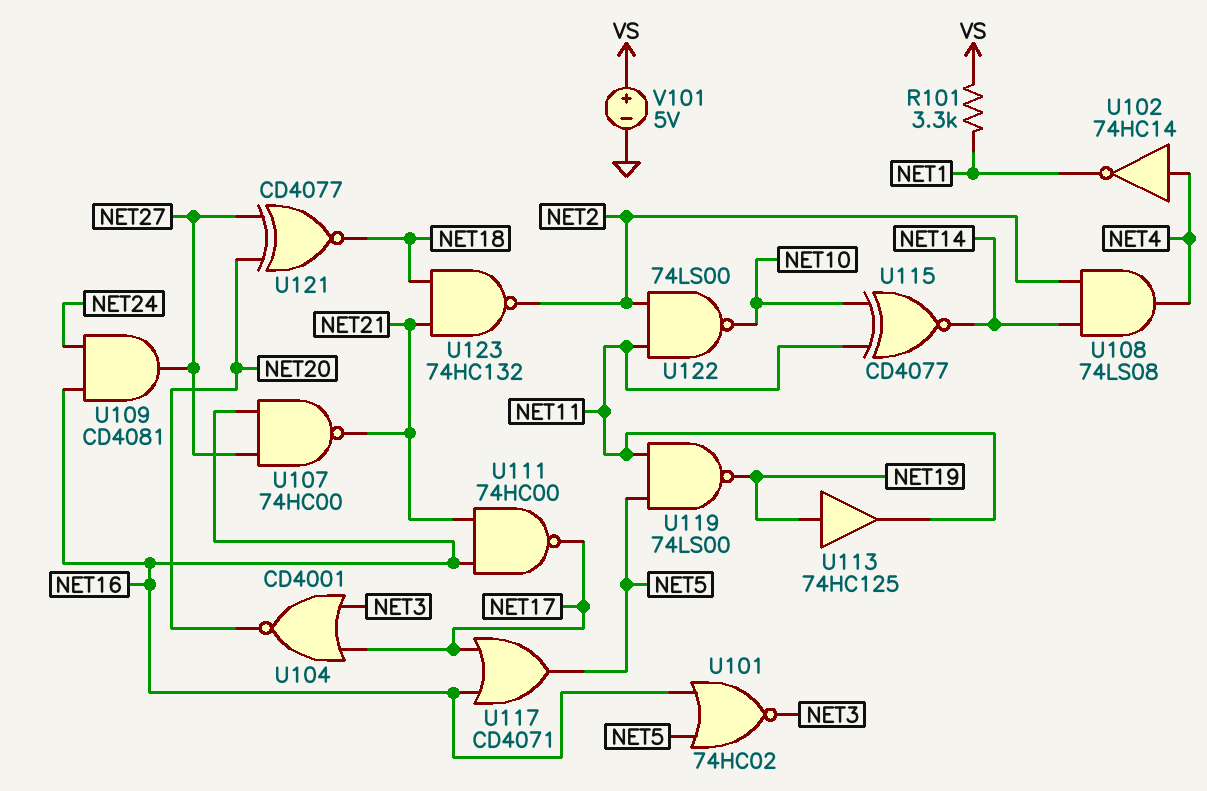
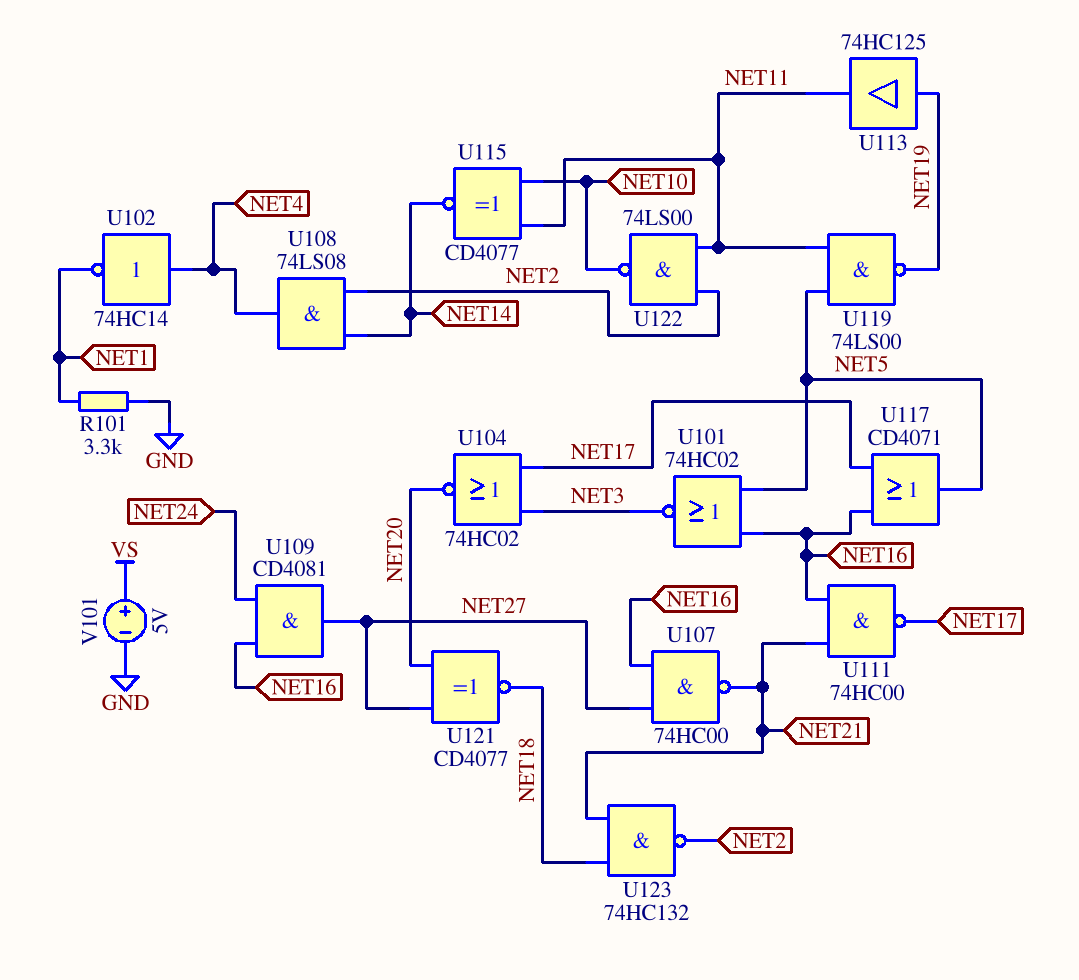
R101: 3.3k (NET1, VS) -> 3.3k (GND, NET1)
U104: NOR CD4001 (in NET3, in NET17, out NET20) -> NOR 74HC02 (in NET3, in NET17, out NET20)

